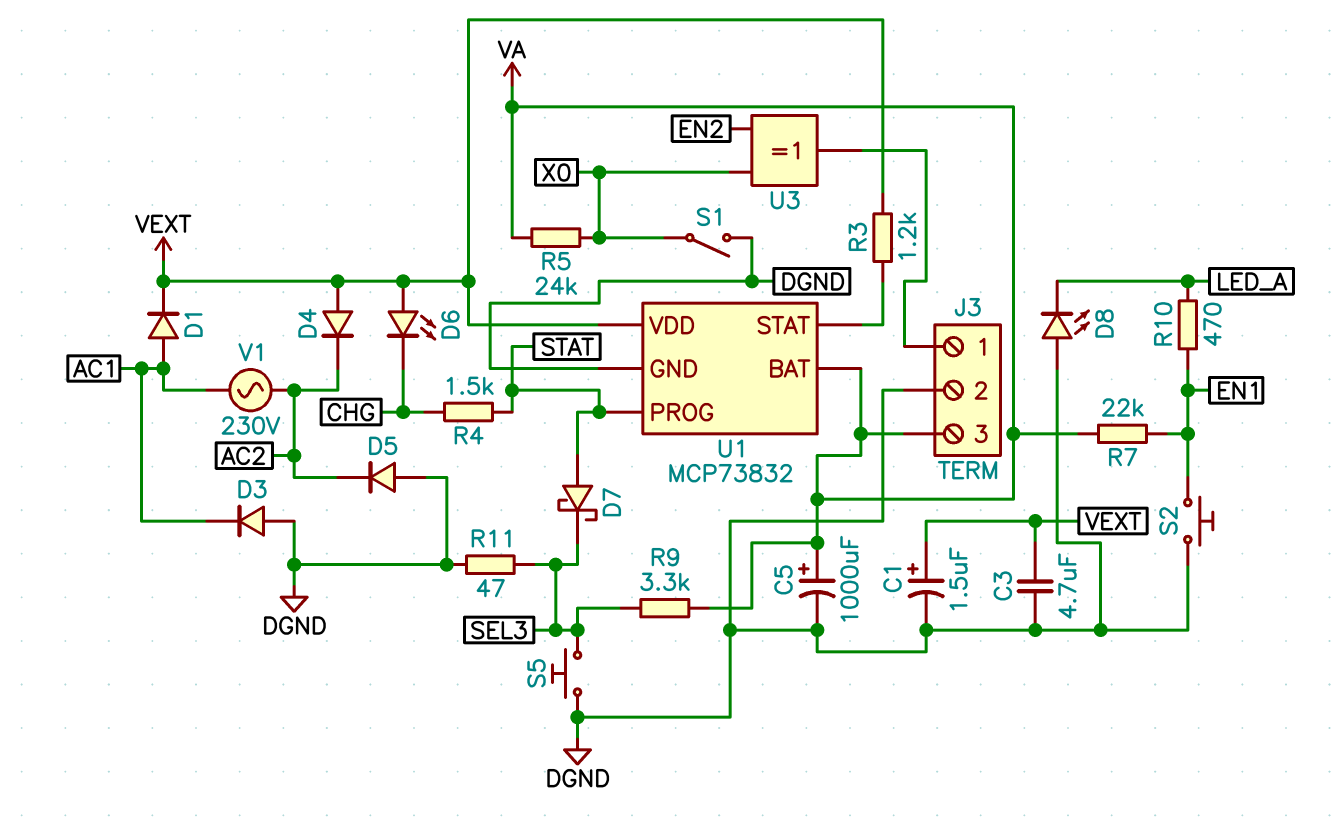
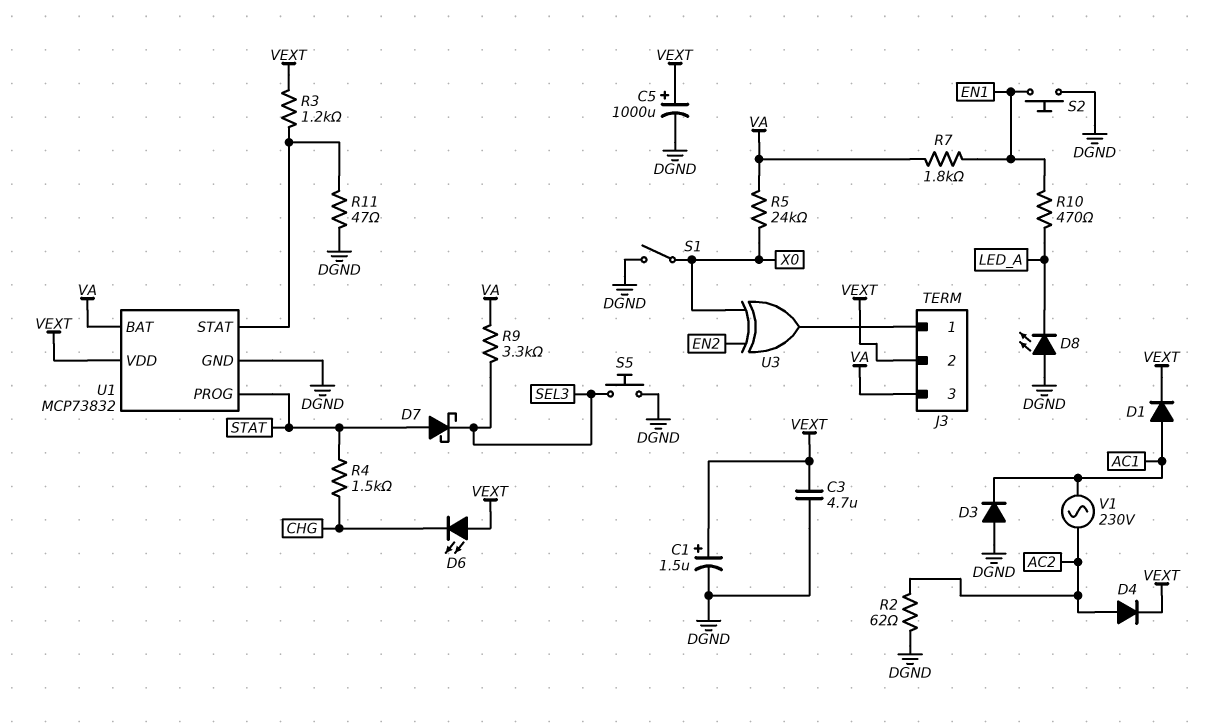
C5: 1000uF (plus VA, minus DGND) -> 1000uF (plus VEXT, minus DGND)
D4: diode (A VEXT, K AC2) -> diode (A AC2, K VEXT)
D5: diode (A DGND, K AC2) -> none
J3 pin 2: DGND -> VEXT
R2: none -> 62 (AC2, DGND)
R7: 22k (EN1, VA) -> 1.8k (EN1, VA)
R11: 47 (DGND, SEL3) -> 47 (DGND, U1/STAT)

